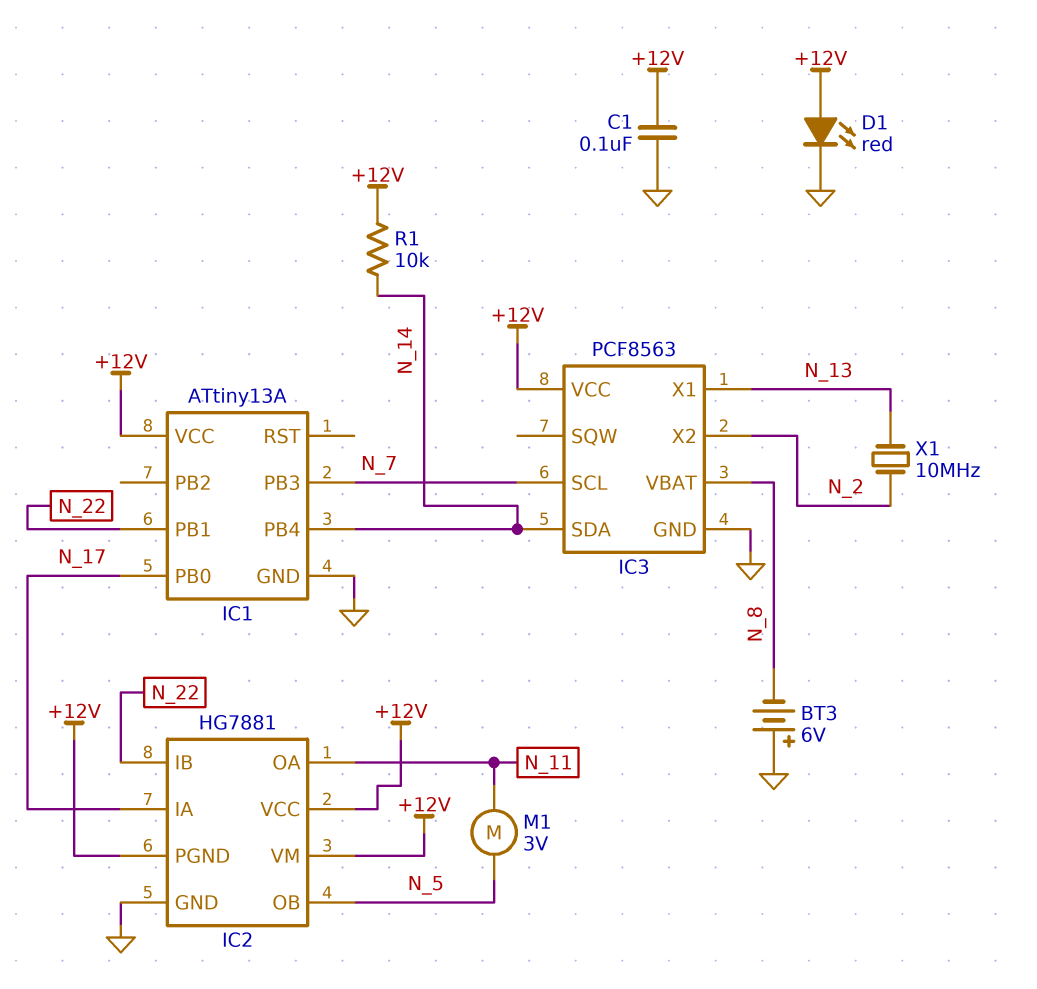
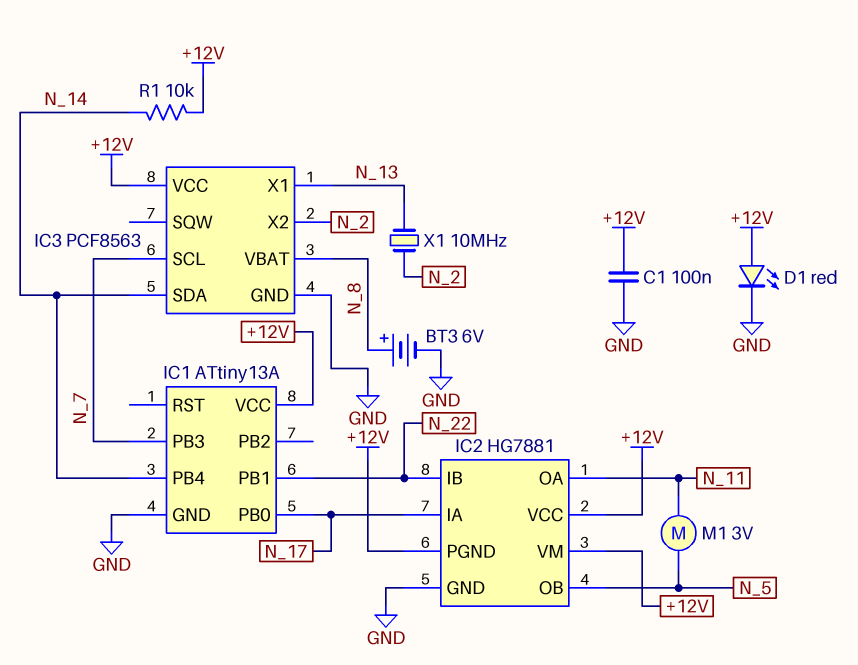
BT3: 6V (plus GND, minus N_8) -> 6V (plus N_8, minus GND)

